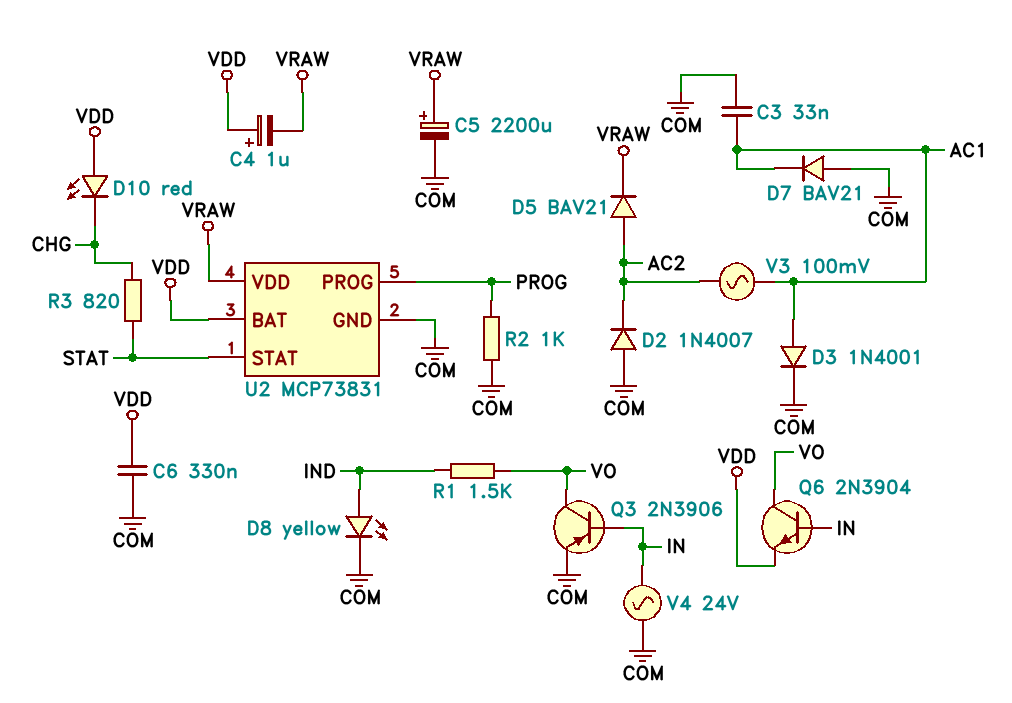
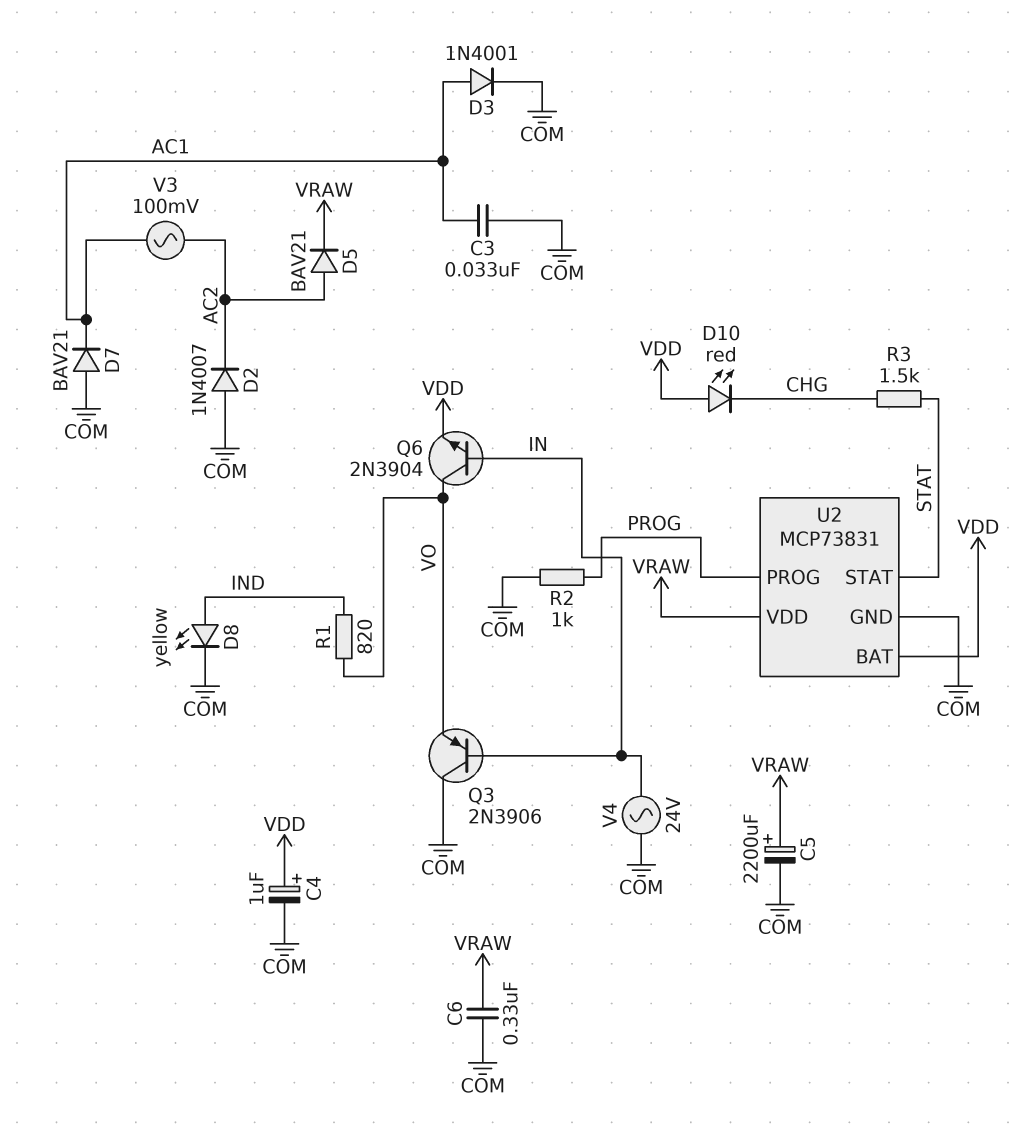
C4: 1uF (plus VDD, minus VRAW) -> 1uF (plus VDD, minus COM)
C6: 330nF (COM, VDD) -> 330nF (COM, VRAW)
Q3: PNP 2N3906 (B IN, C VO, E COM) -> PNP 2N3906 (B IN, C COM, E VO)
R1: 1.5k (IND, VO) -> 820 (IND, VO)
R3: 820 (CHG, STAT) -> 1.5k (CHG, STAT)

